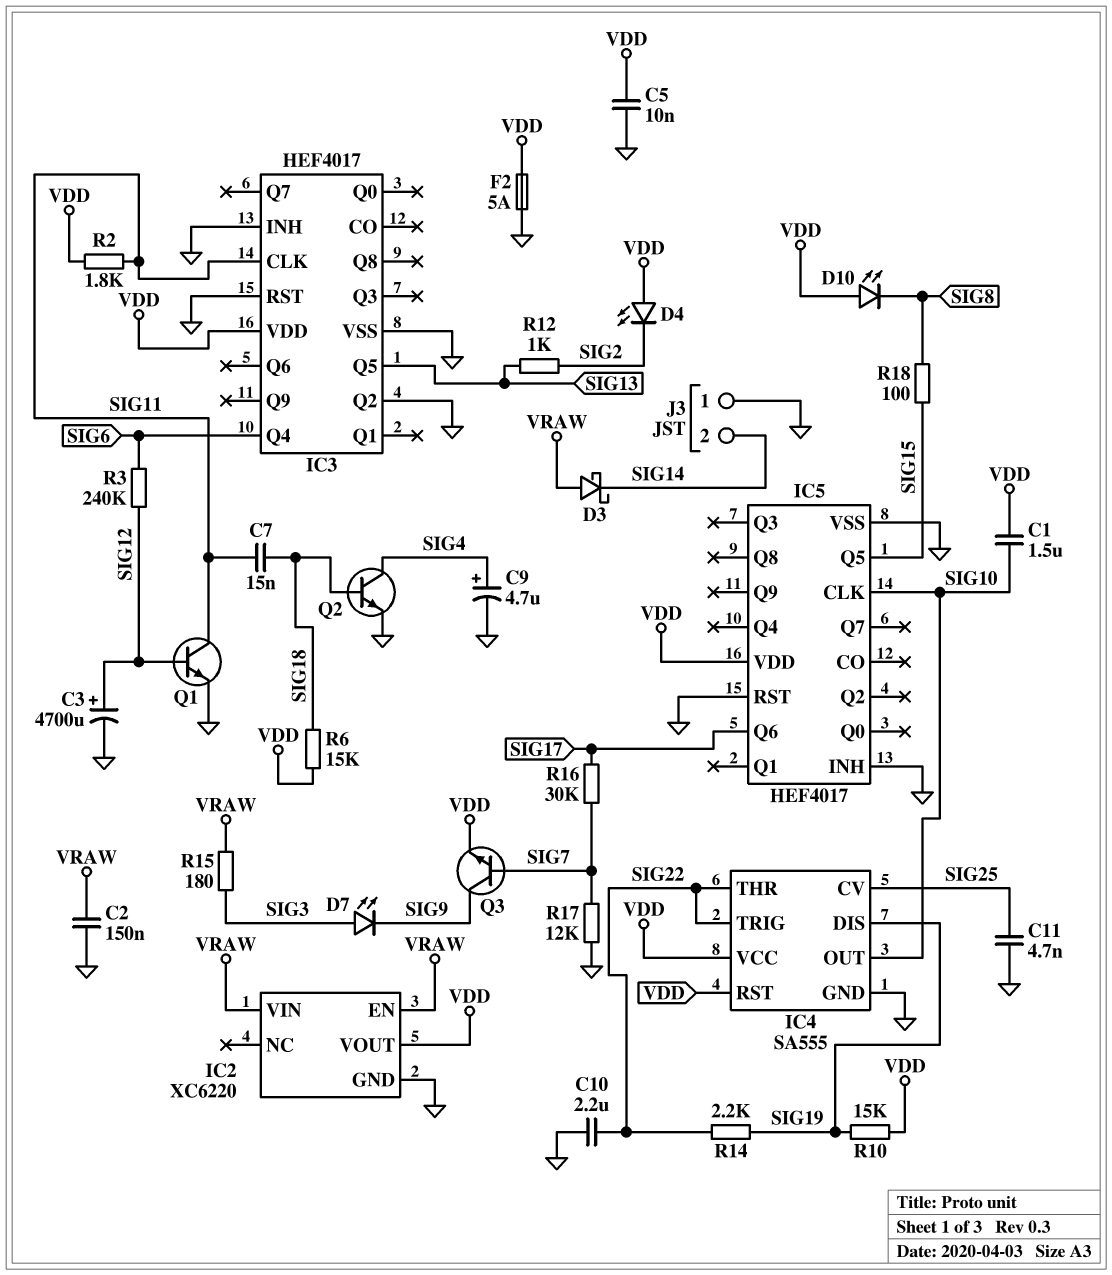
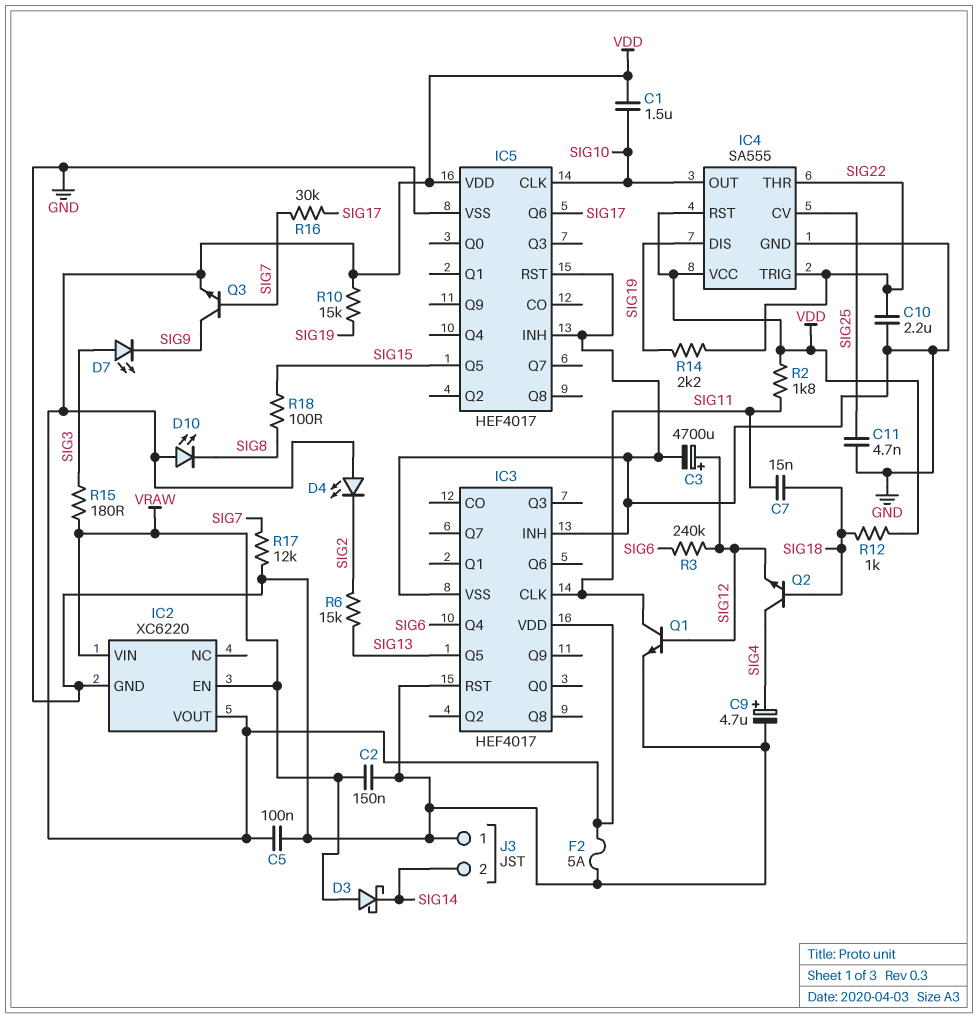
C5: 10nF (GND, VDD) -> 100nF (GND, VDD)
IC3 pin Q2: GND -> none
Q2: NPN (B SIG18, C SIG4, E GND) -> NPN (B SIG18, C SIG4, E SIG12)
R6: 15k (SIG18, VDD) -> 15k (SIG2, SIG13)
R12: 1k (SIG2, SIG13) -> 1k (SIG18, VDD)

